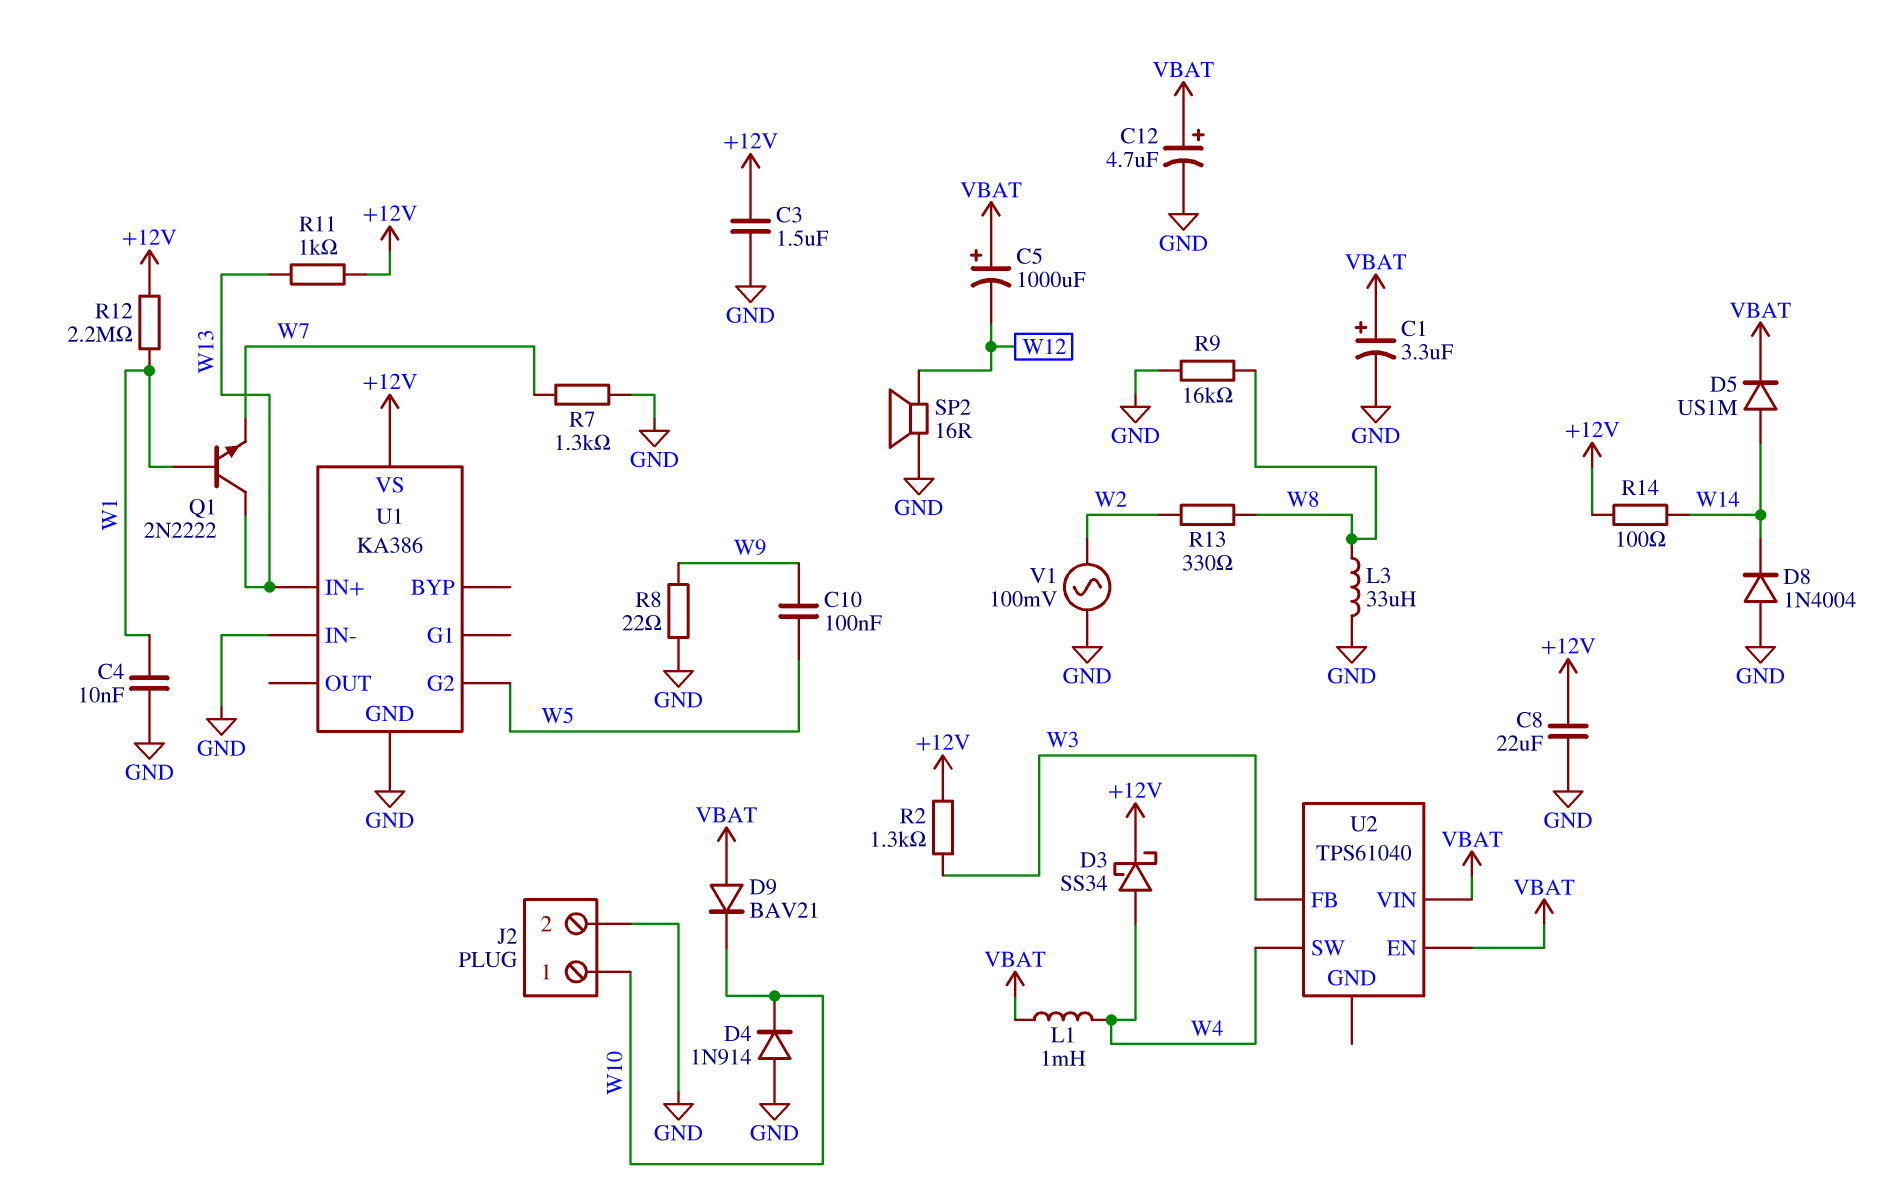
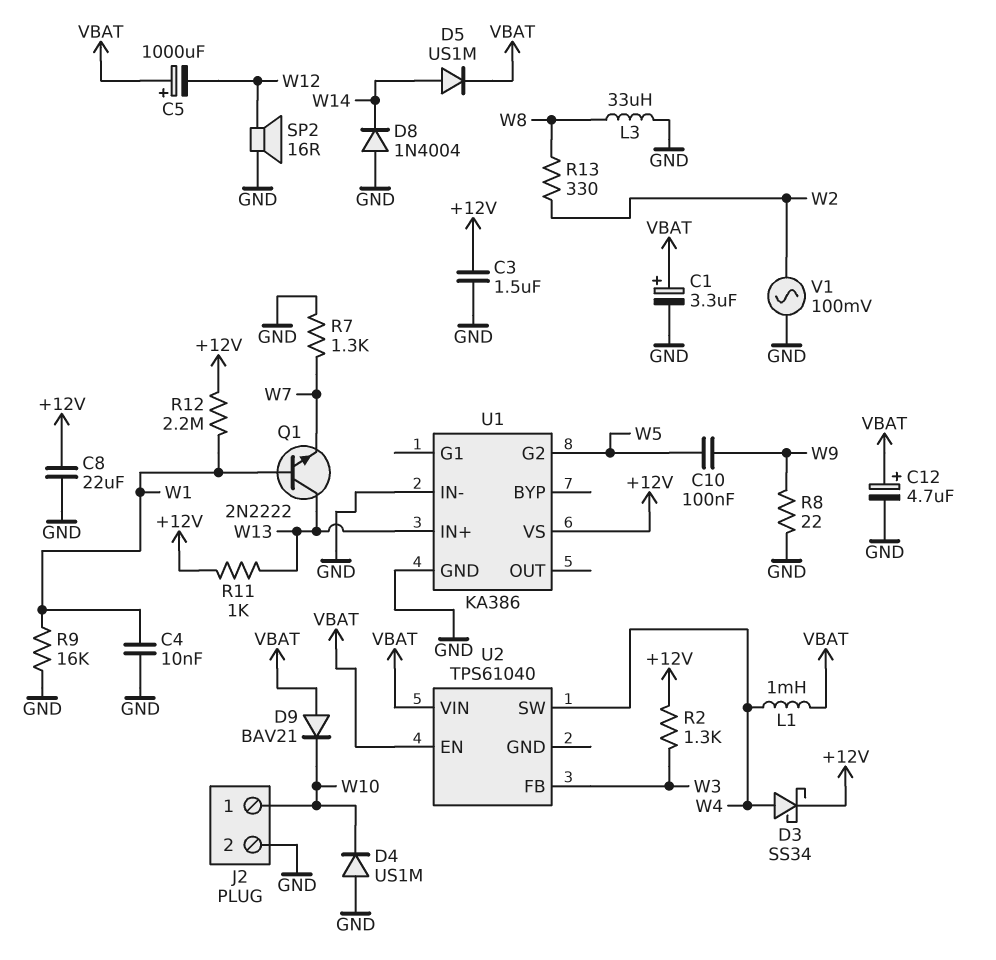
D4: diode 1N914 (A GND, K W10) -> diode US1M (A GND, K W10)
R9: 16k (GND, W8) -> 16k (GND, W1)
R14: 100 (+12V, W14) -> none

